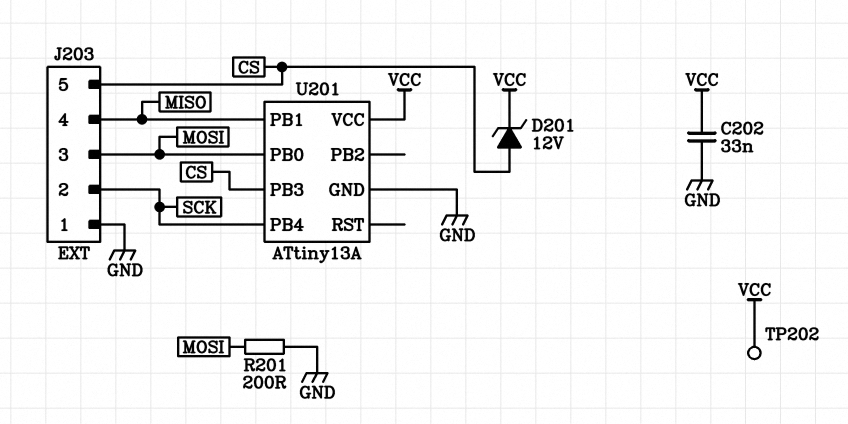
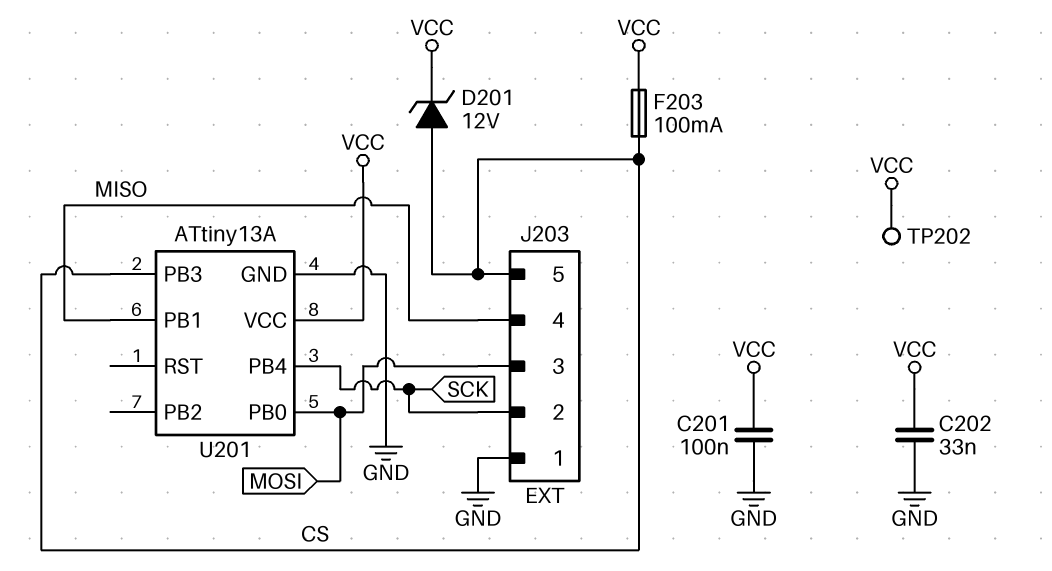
C201: none -> 100nF (GND, VCC)
F203: none -> 100mA (CS, VCC)
R201: 200 (GND, MOSI) -> none

